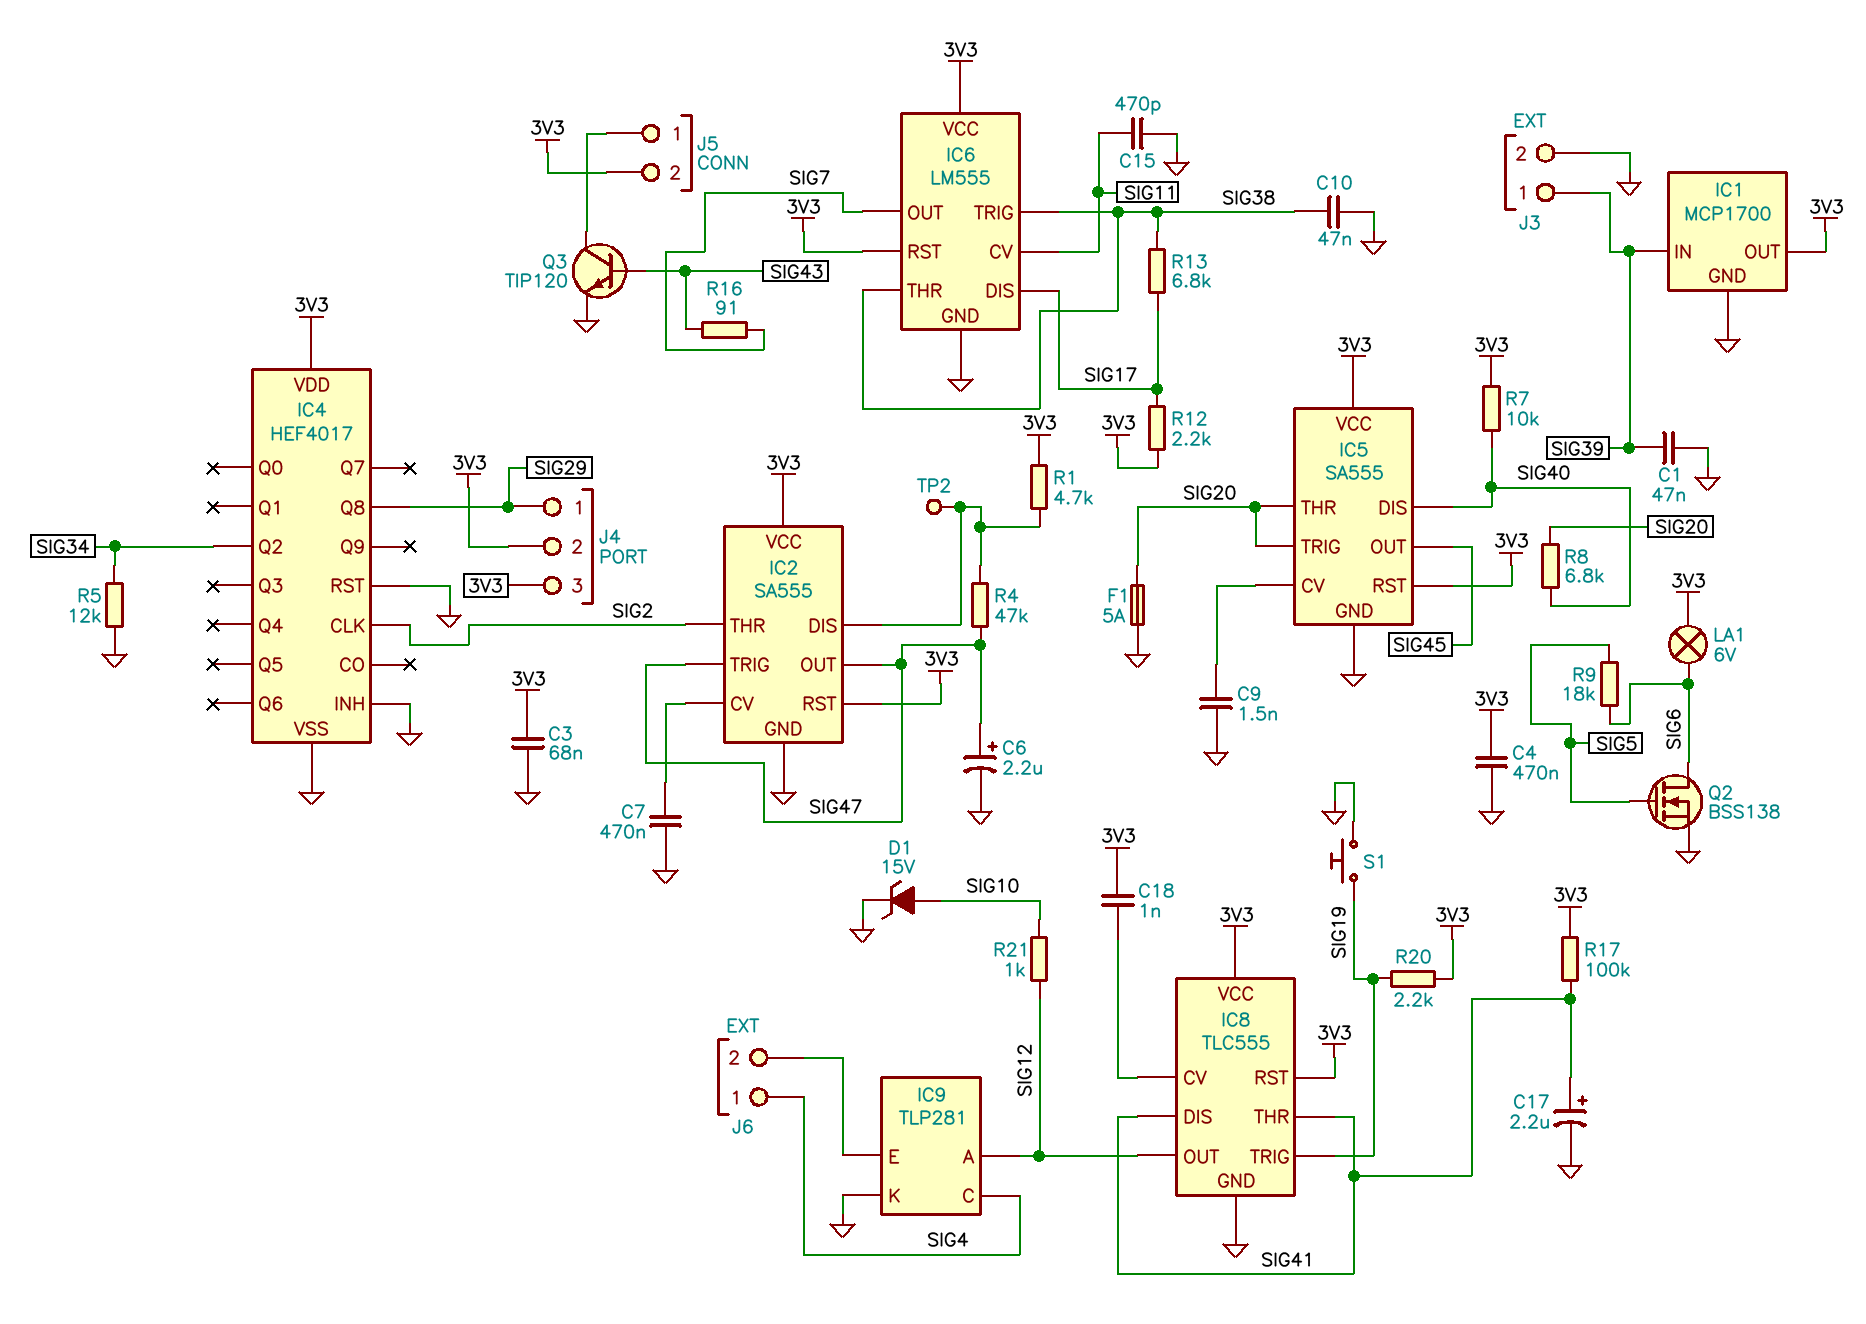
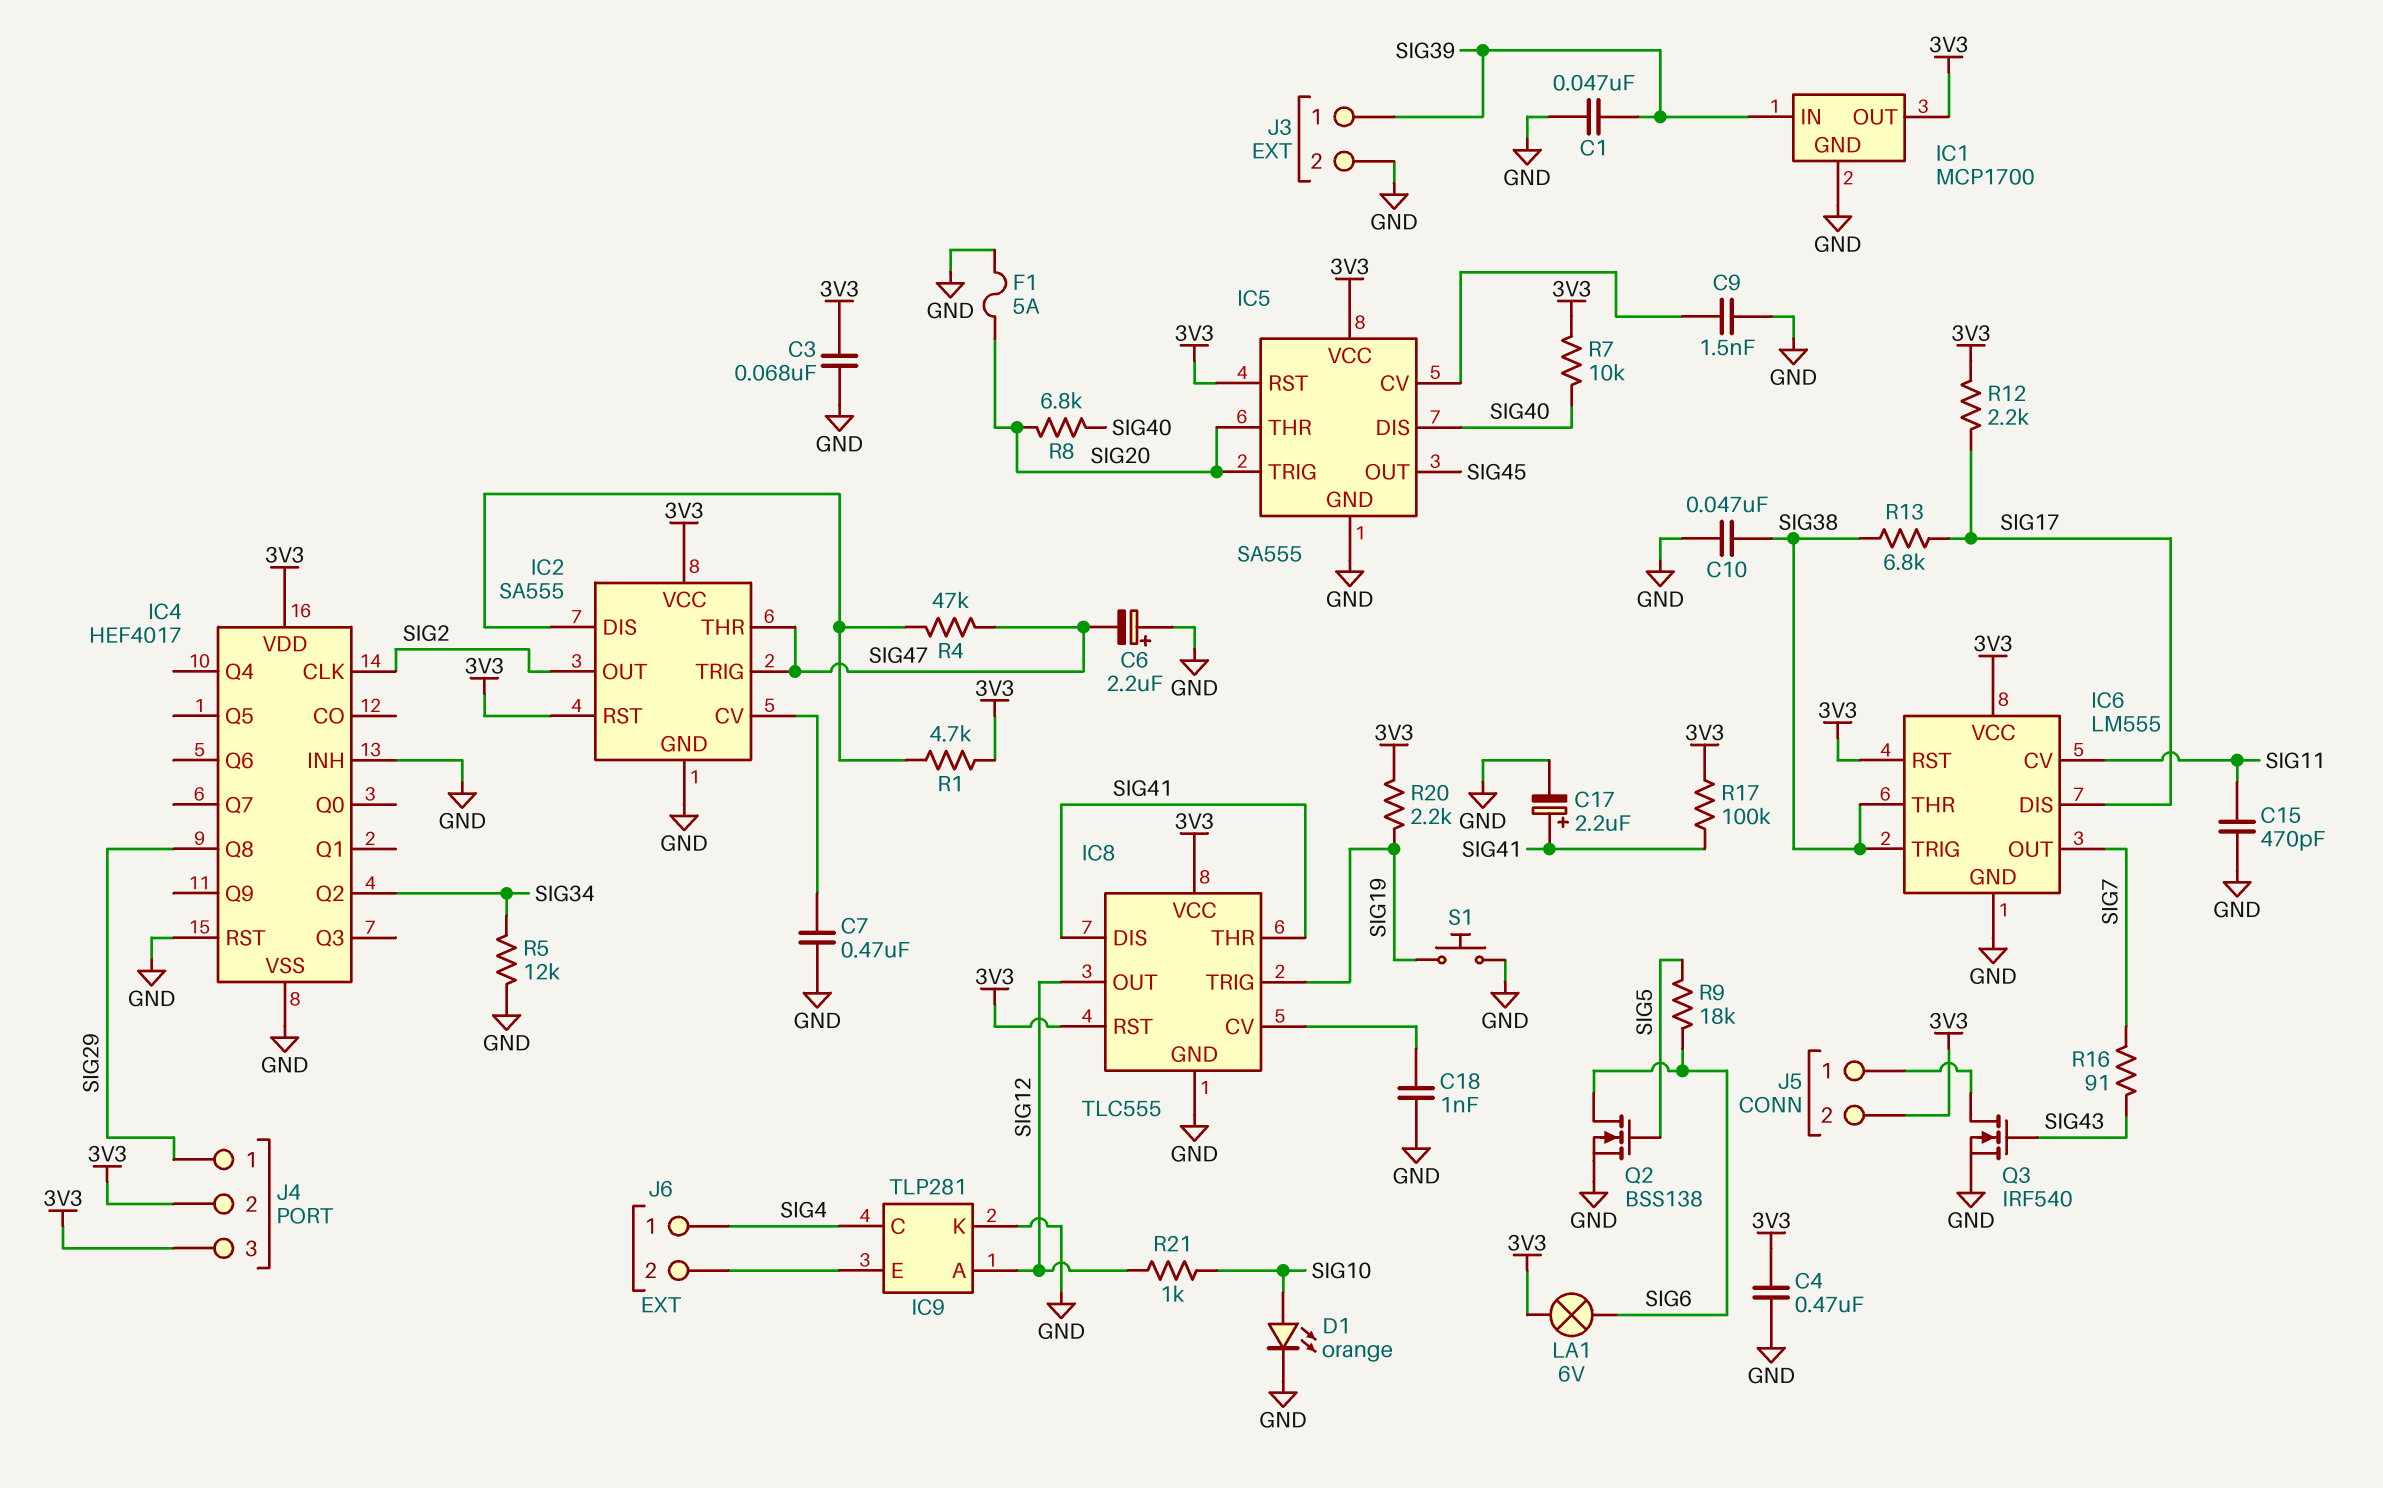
C6: 2.2uF (plus SIG47, minus GND) -> 2.2uF (plus GND, minus SIG47)
C18: 1nF (3V3, IC8/CV) -> 1nF (GND, IC8/CV)
D1: zener 15V (A SIG10, K GND) -> LED orange (A SIG10, K GND)
IC2 pin OUT: SIG47 -> SIG2
IC2 pin THR: SIG2 -> SIG47
Q3: NPN TIP120 (B SIG43, C J5/1, E GND) -> NMOS IRF540 (G SIG43, D J5/1, S GND)
TP2: test point (IC2/DIS) -> none

